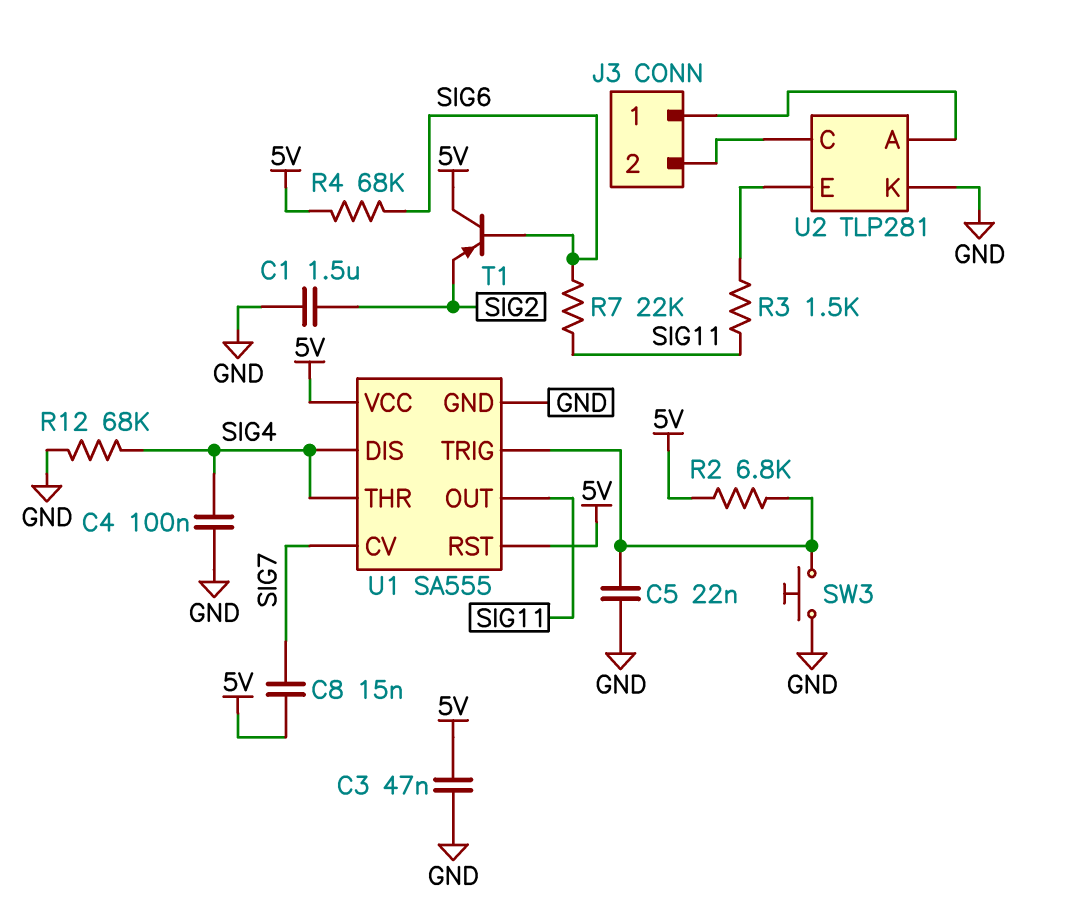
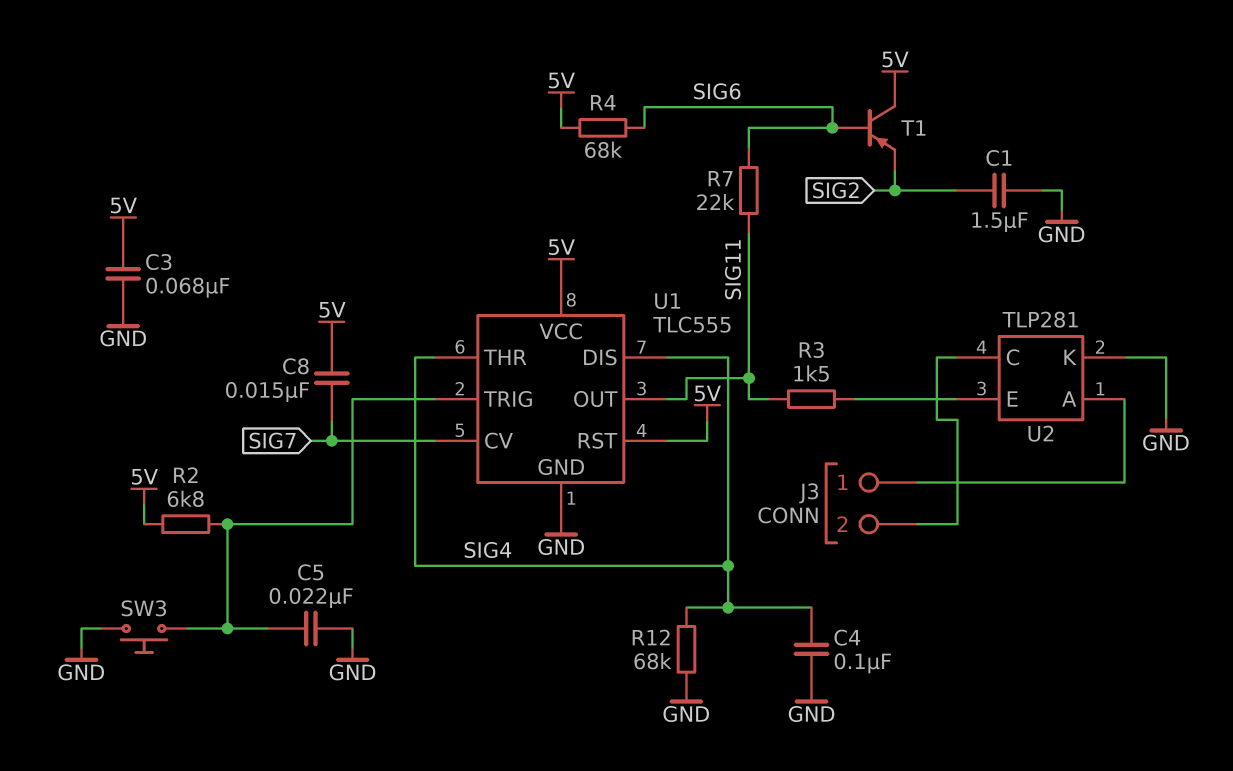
C3: 47nF (5V, GND) -> 68nF (5V, GND)
U1: SA555 -> TLC555

